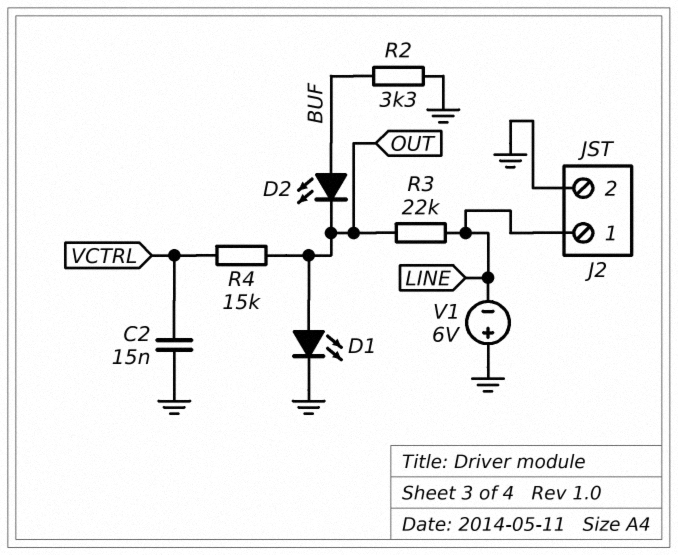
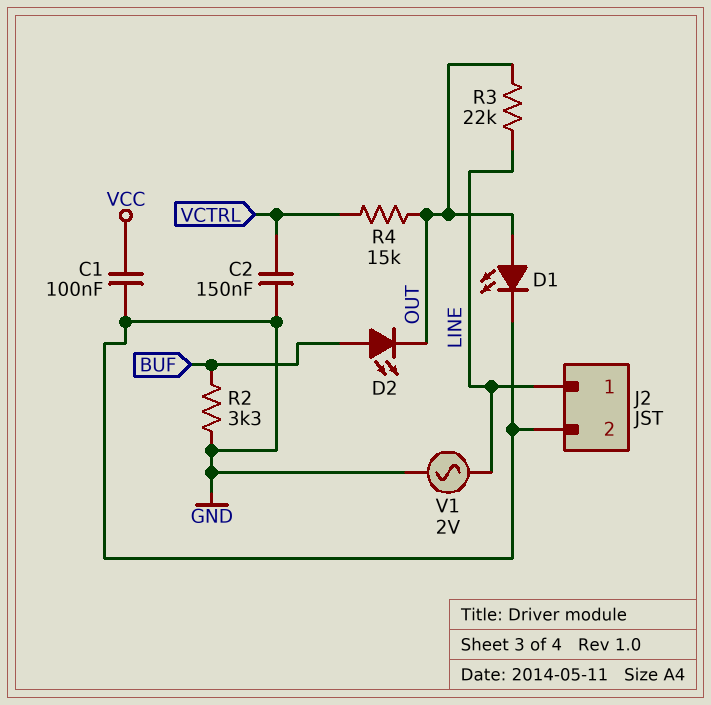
C1: none -> 100nF (GND, VCC)
C2: 15nF (GND, VCTRL) -> 150nF (GND, VCTRL)
V1: 6V (plus GND, minus LINE) -> AC 2V (GND, LINE)

